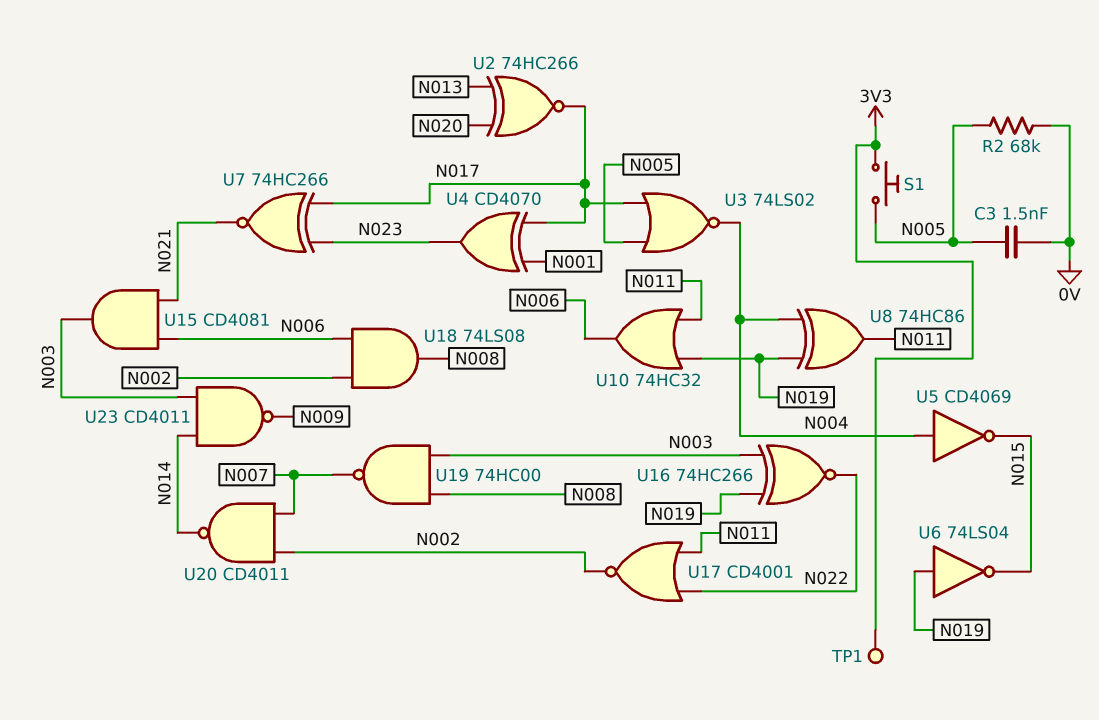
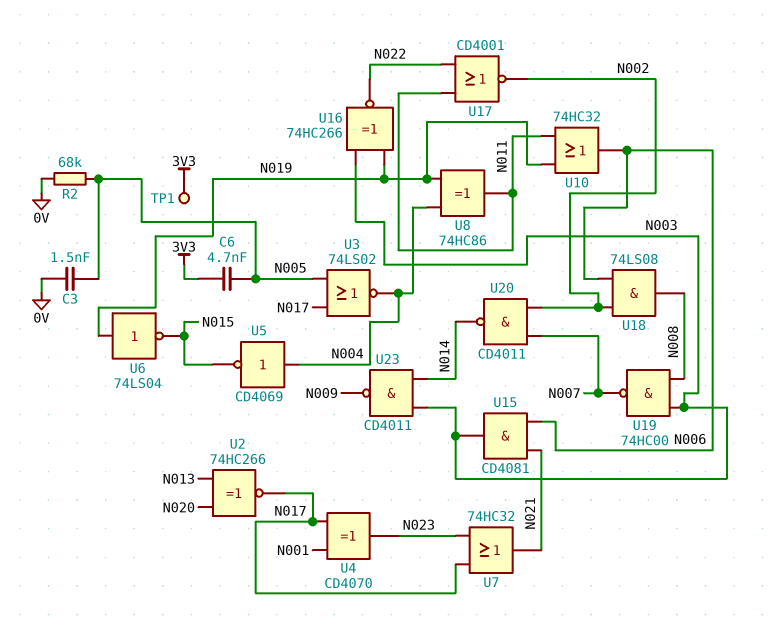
C6: none -> 4.7nF (3V3, N005)
S1: button (3V3, N005) -> none
U7: XNOR 74HC266 (in N017, in N023, out N021) -> OR 74HC32 (in N017, in N023, out N021)

